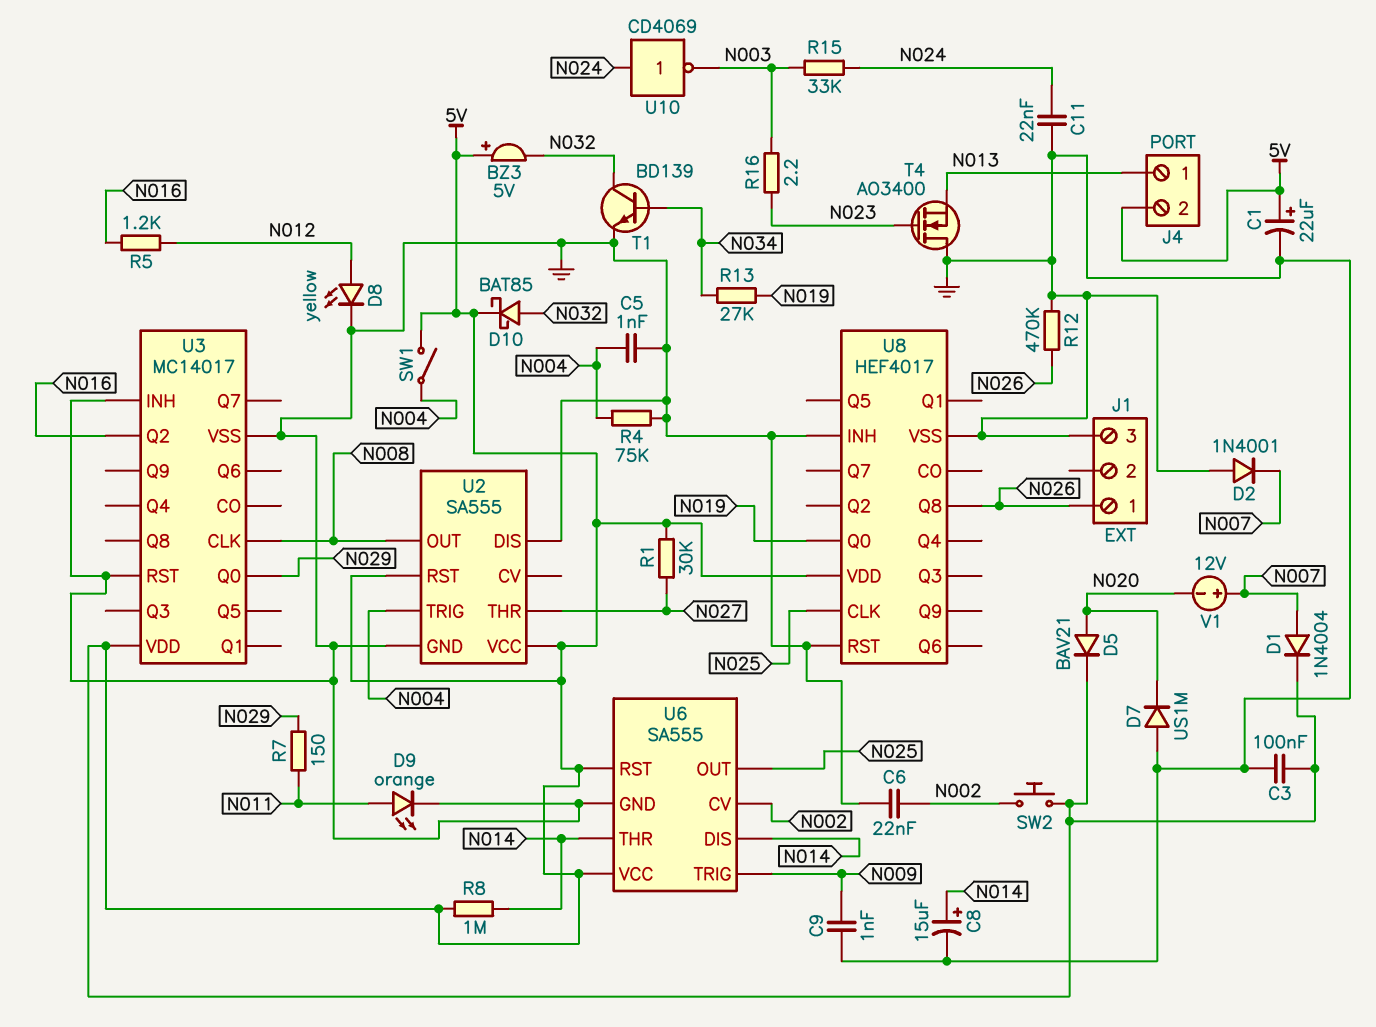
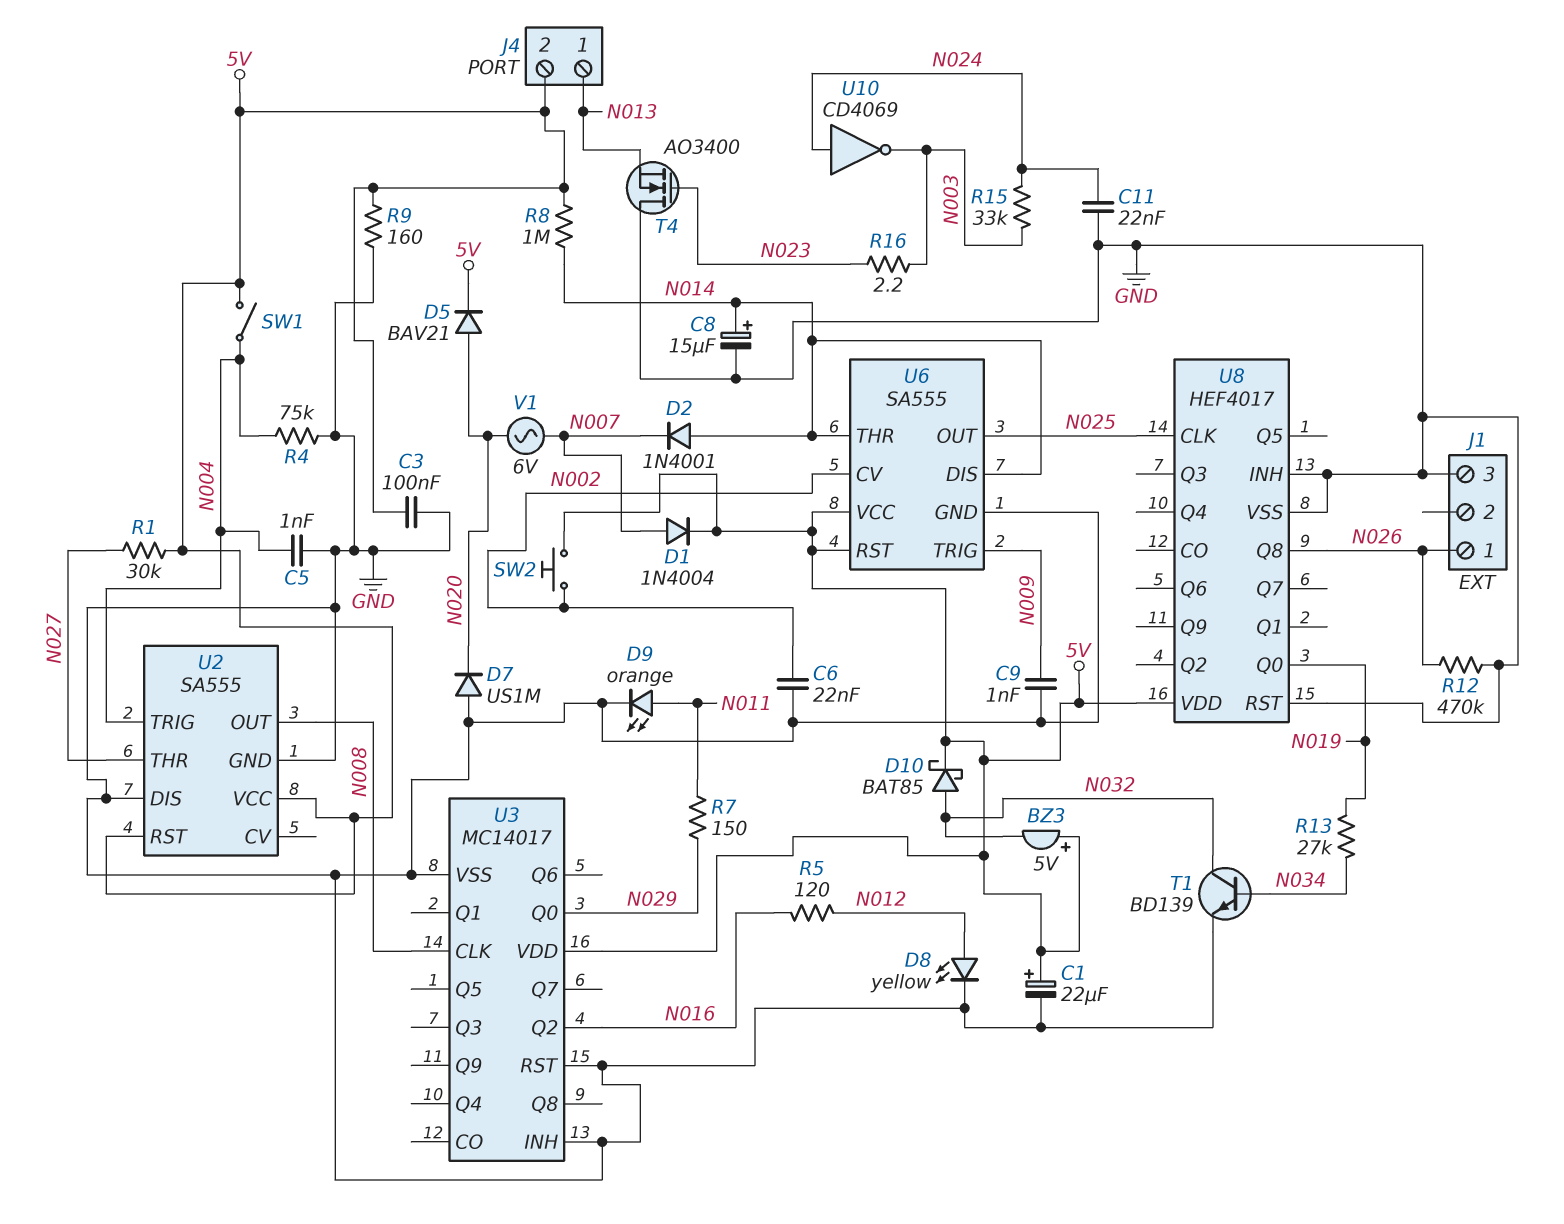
D2: diode 1N4001 (A GND, K N007) -> diode 1N4001 (A N014, K N007)
R5: 1.2k (N012, N016) -> 120 (N012, N016)
R9: none -> 160 (5V, GND)
V1: 12V (plus N007, minus N020) -> AC 6V (N007, N020)

